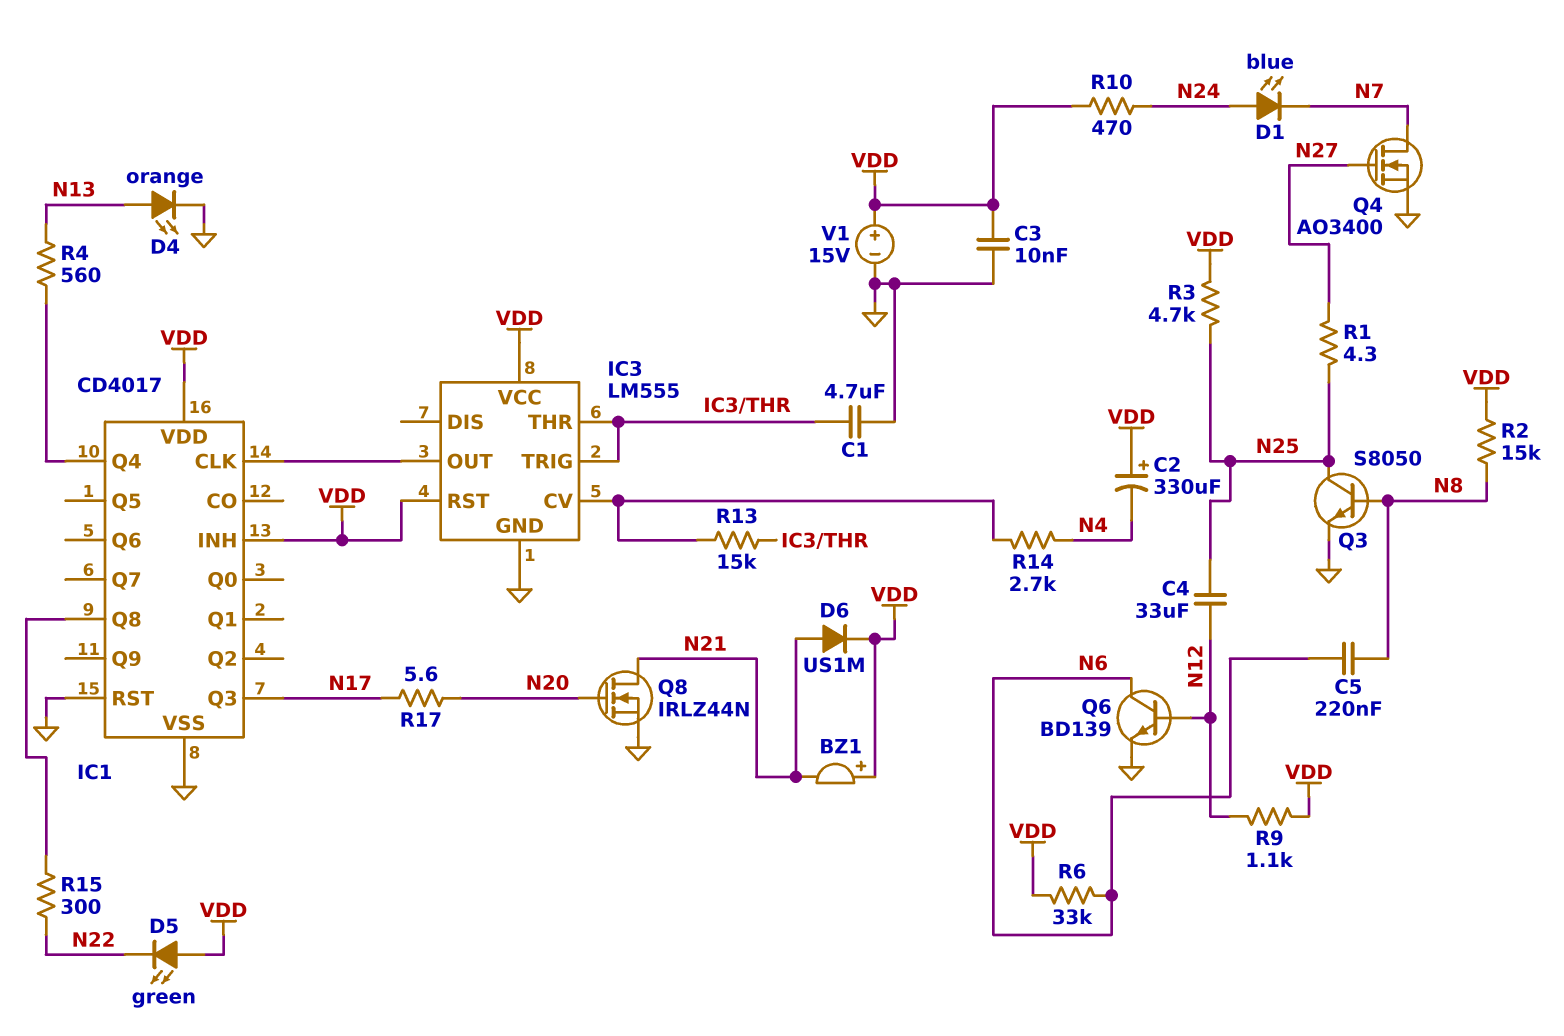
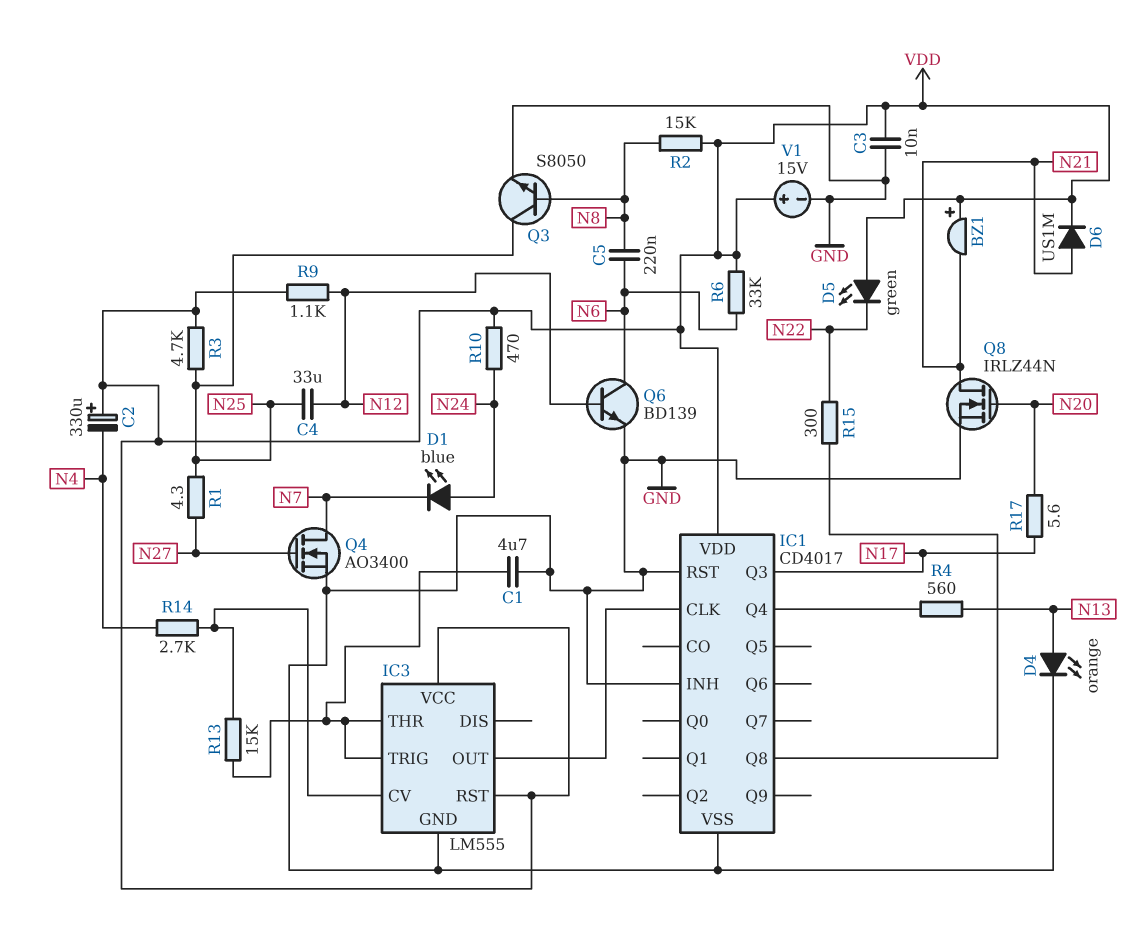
IC1 pin INH: VDD -> GND

